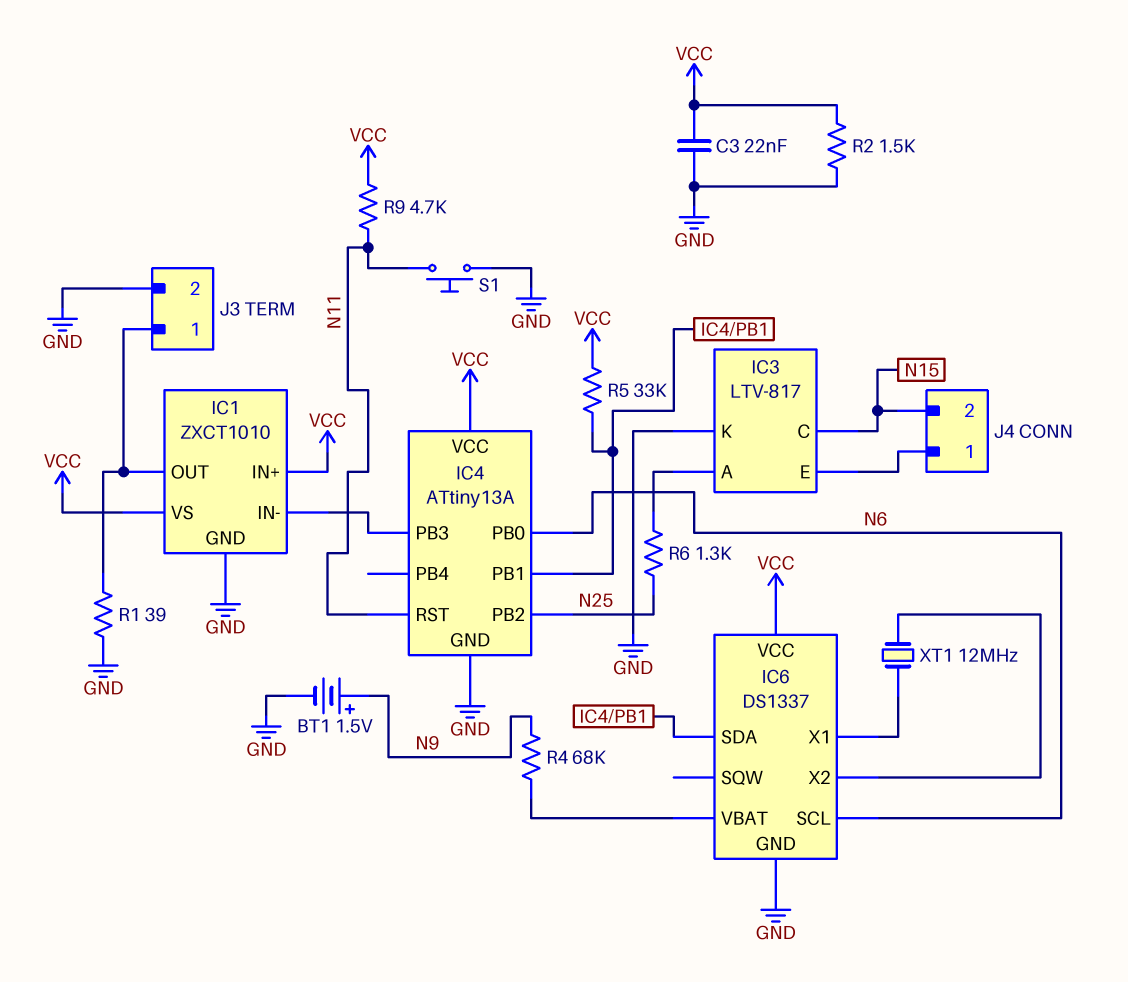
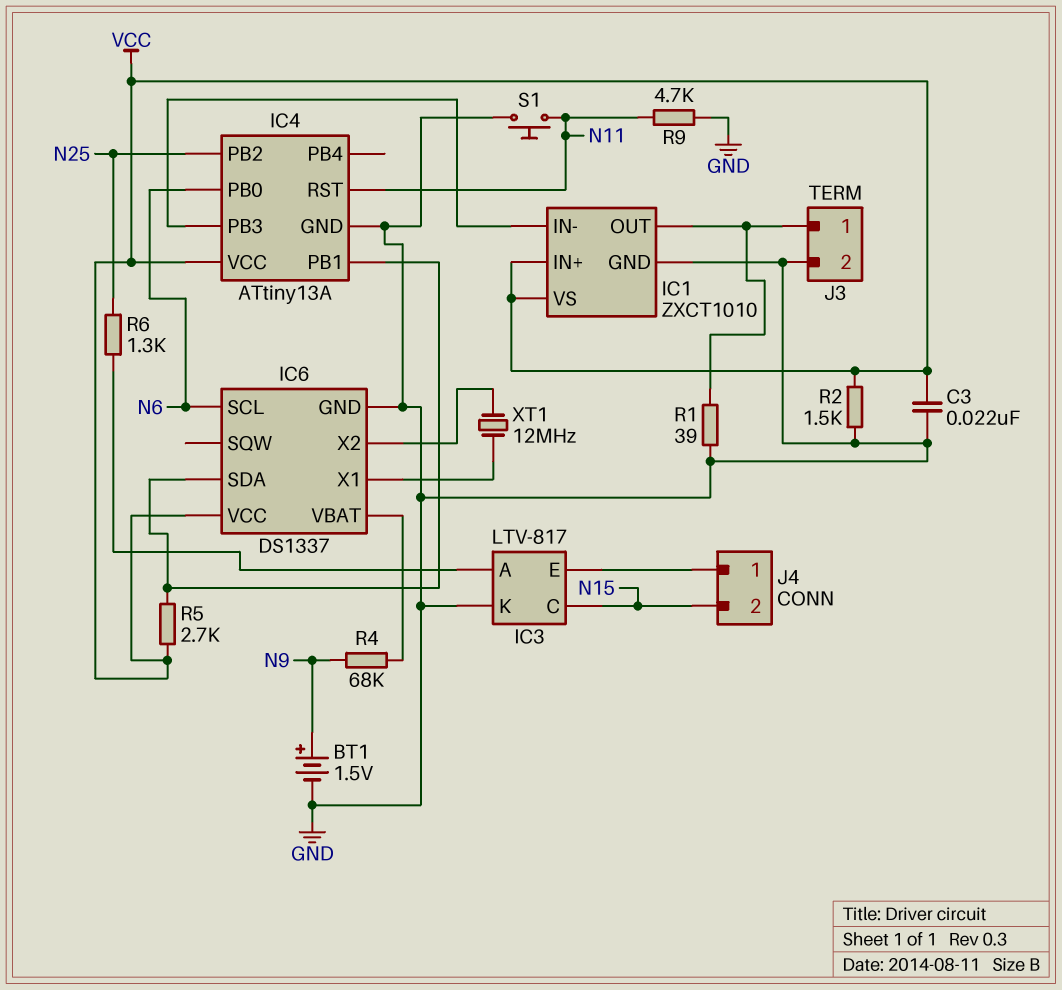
R5: 33k (IC4/PB1, VCC) -> 2.7k (IC4/PB1, VCC)
R9: 4.7k (N11, VCC) -> 4.7k (GND, N11)

